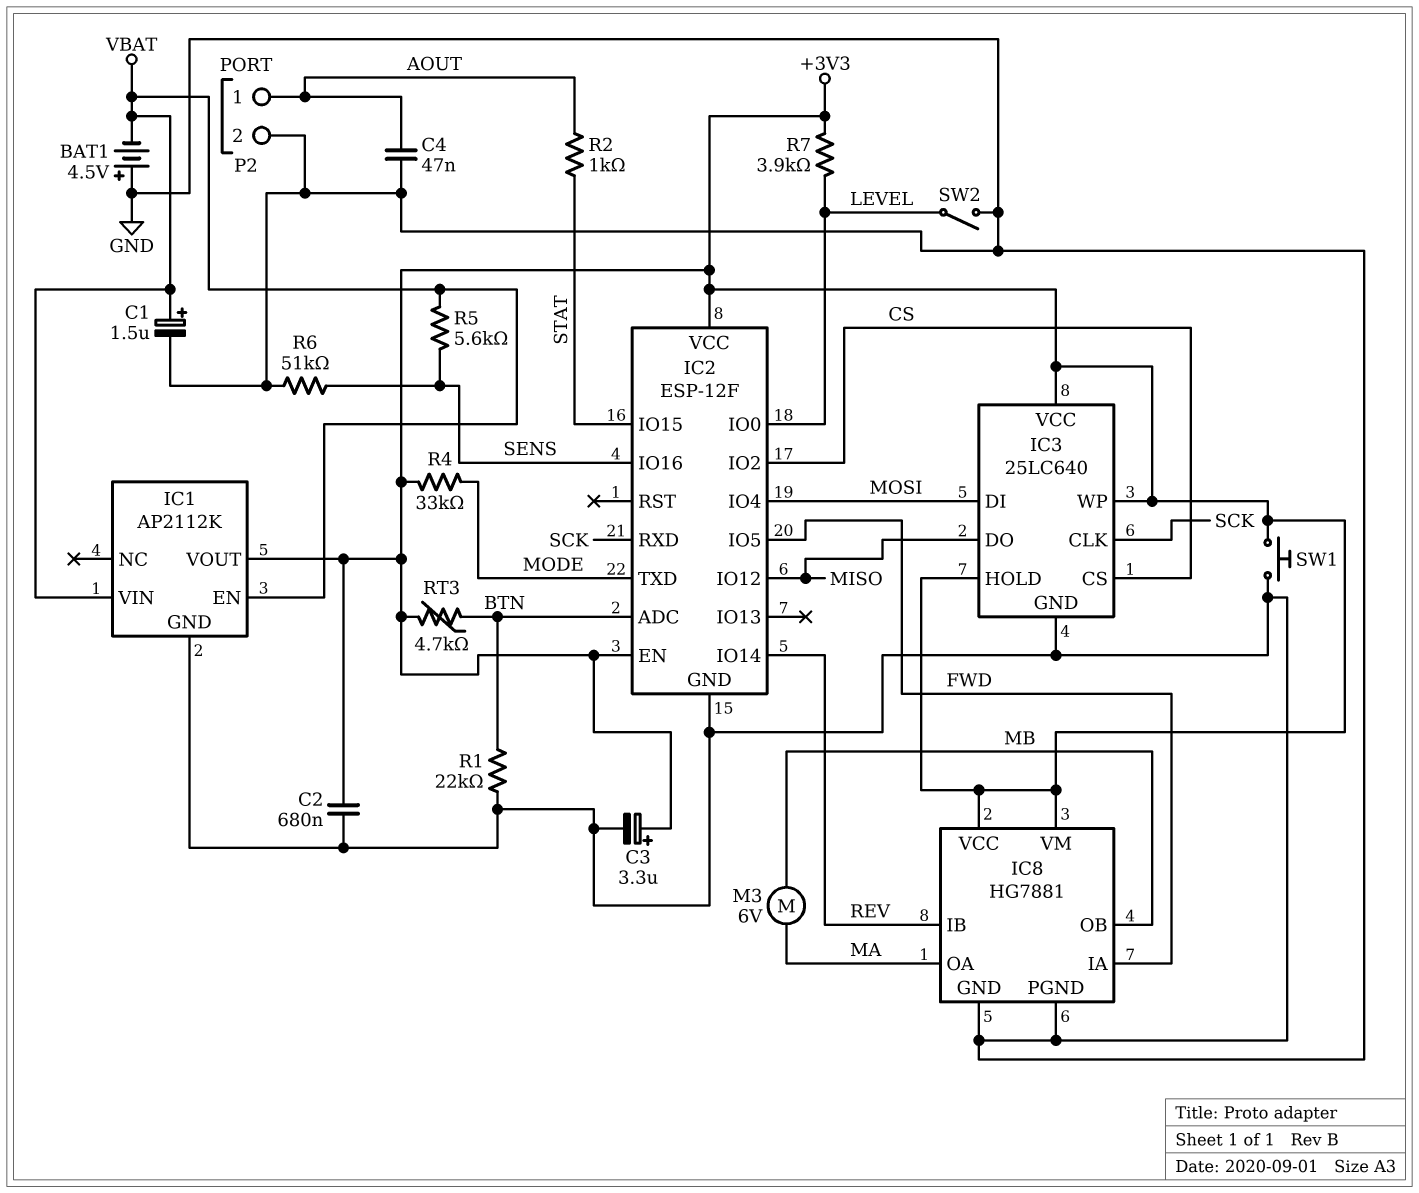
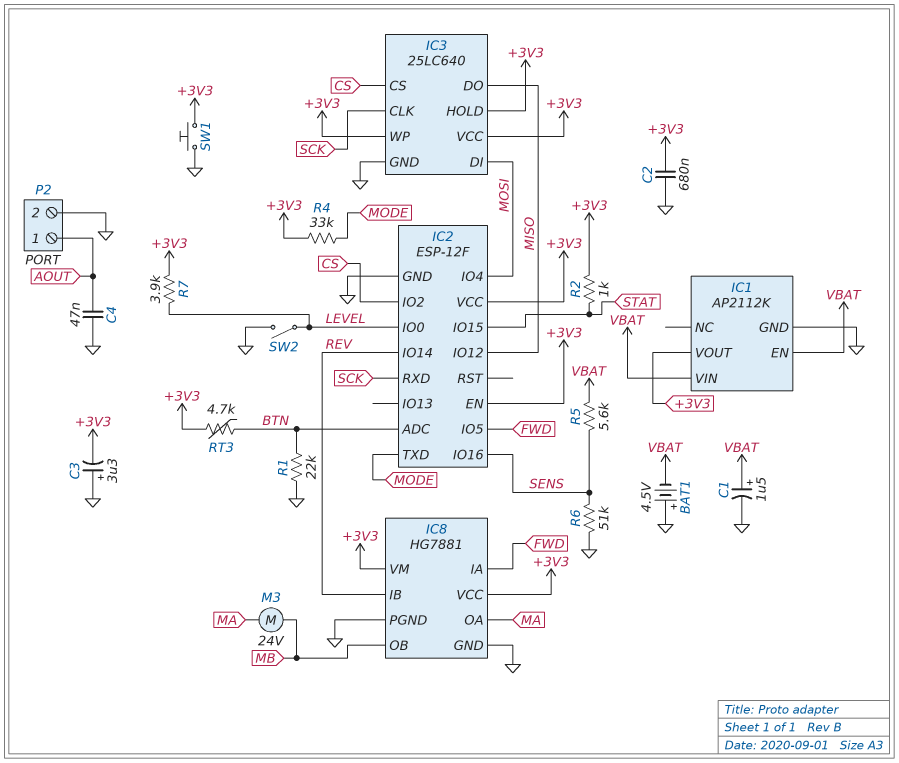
C3: 3.3uF (plus +3V3, minus GND) -> 3.3uF (plus GND, minus +3V3)
M3: motor 6V (MA, MB) -> motor 24V (MA, MB)
R2: 1k (AOUT, STAT) -> 1k (+3V3, STAT)

